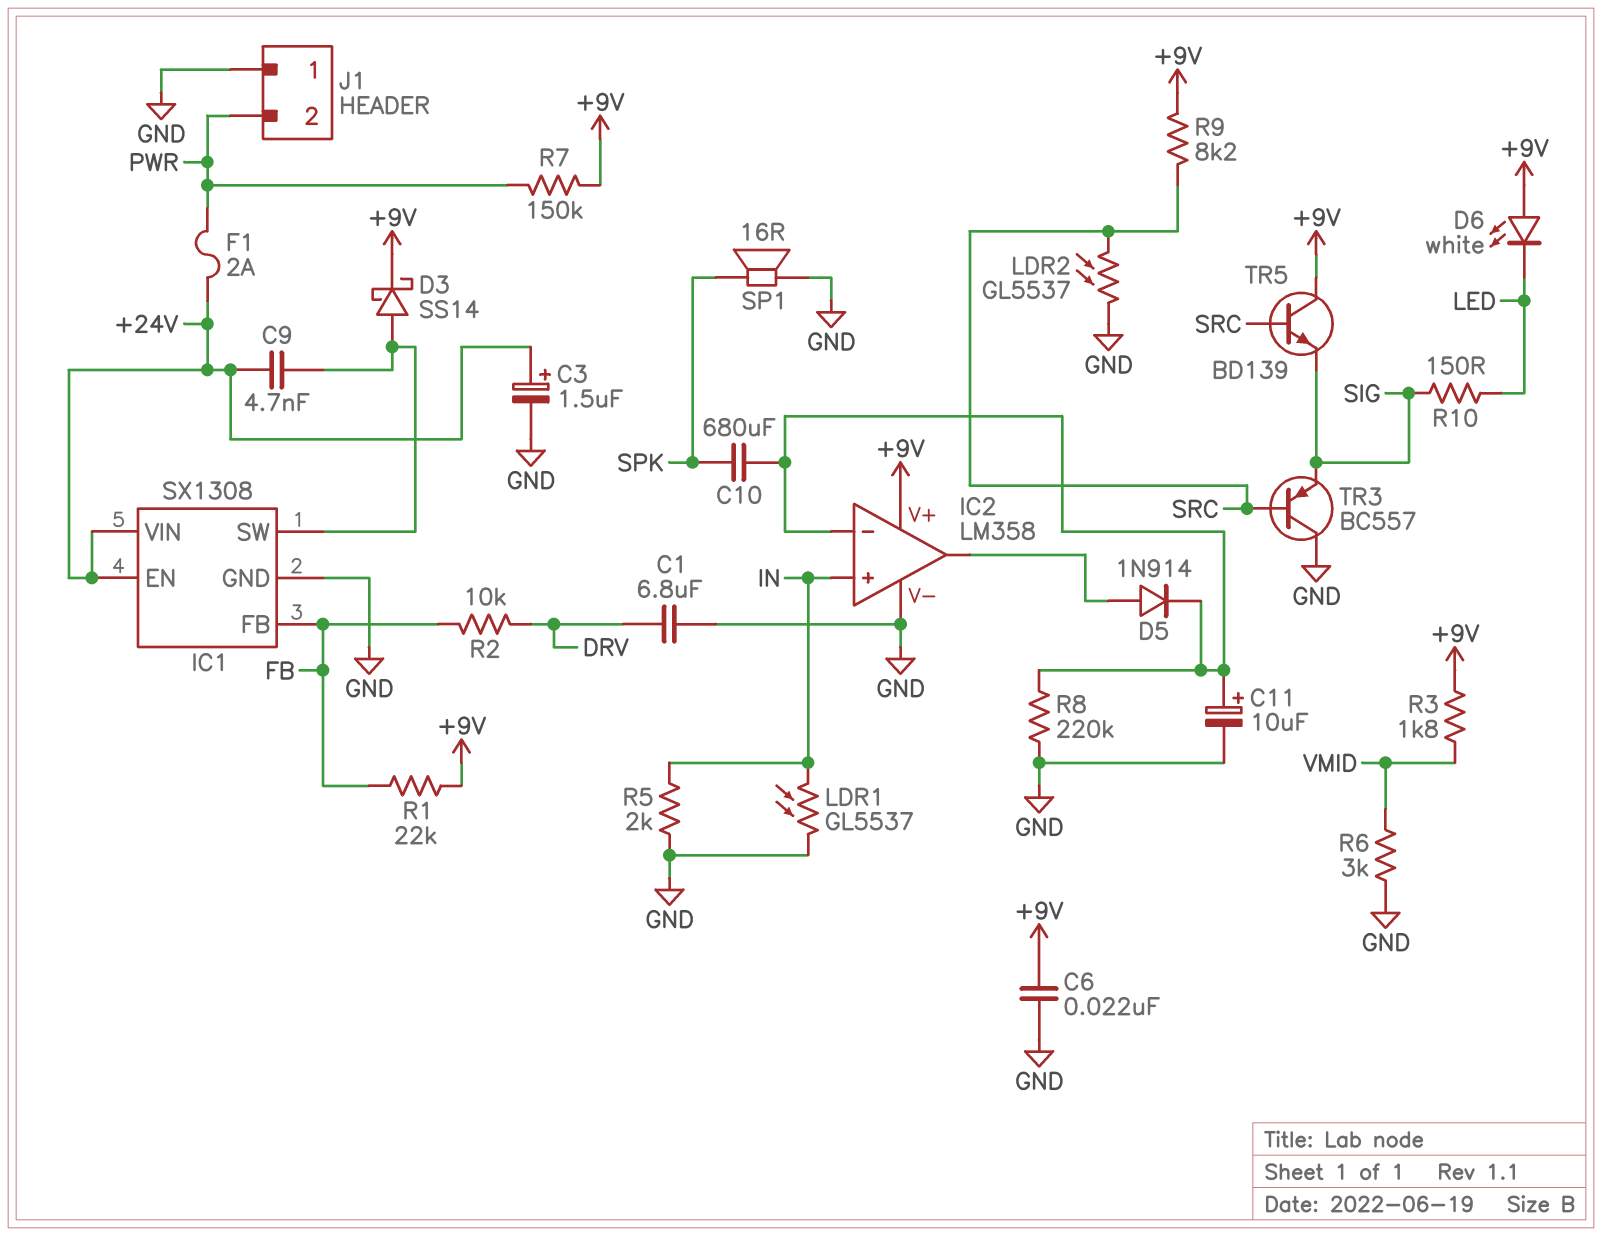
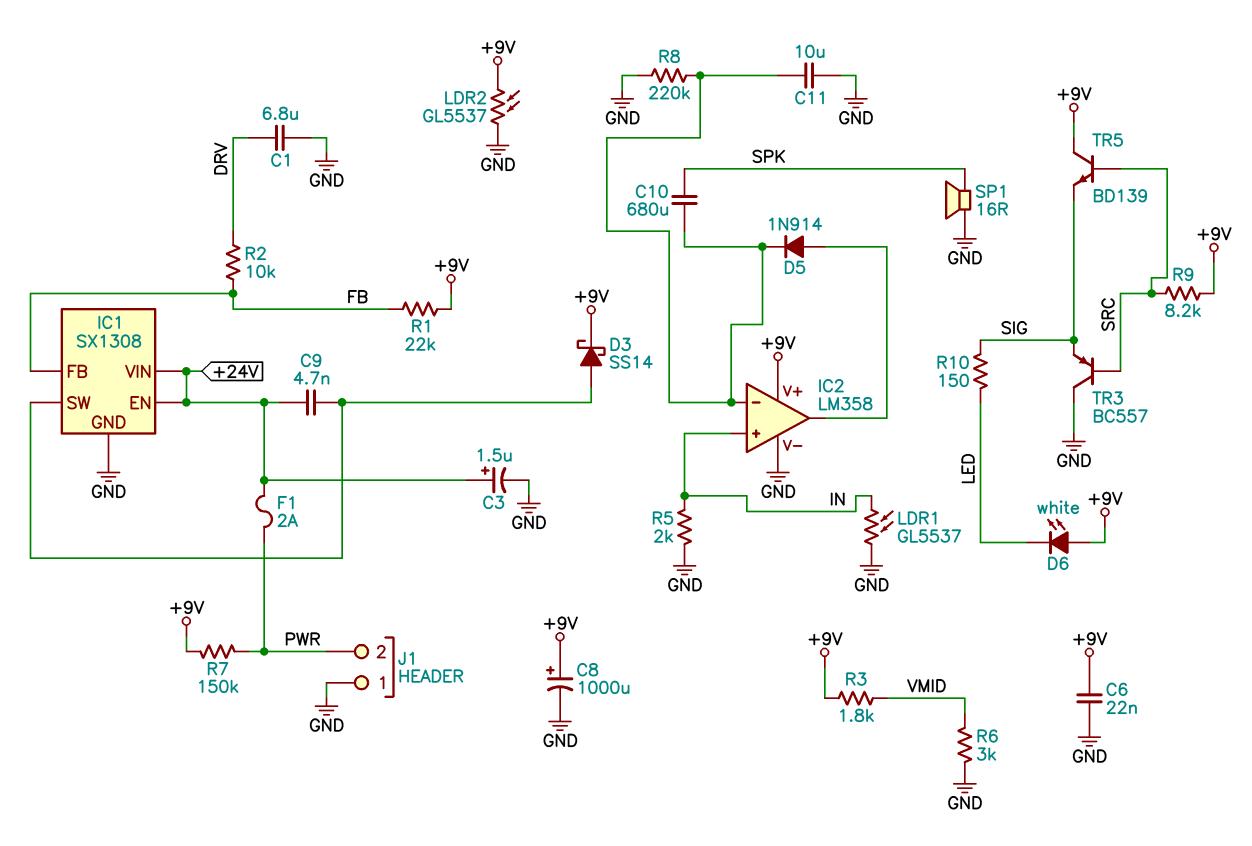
C8: none -> 1000uF (plus +9V, minus GND)
C11: 10uF (plus IC2/in-, minus GND) -> 10uF (GND, IC2/in-)
LDR2: GL5537 (GND, SRC) -> GL5537 (+9V, GND)

